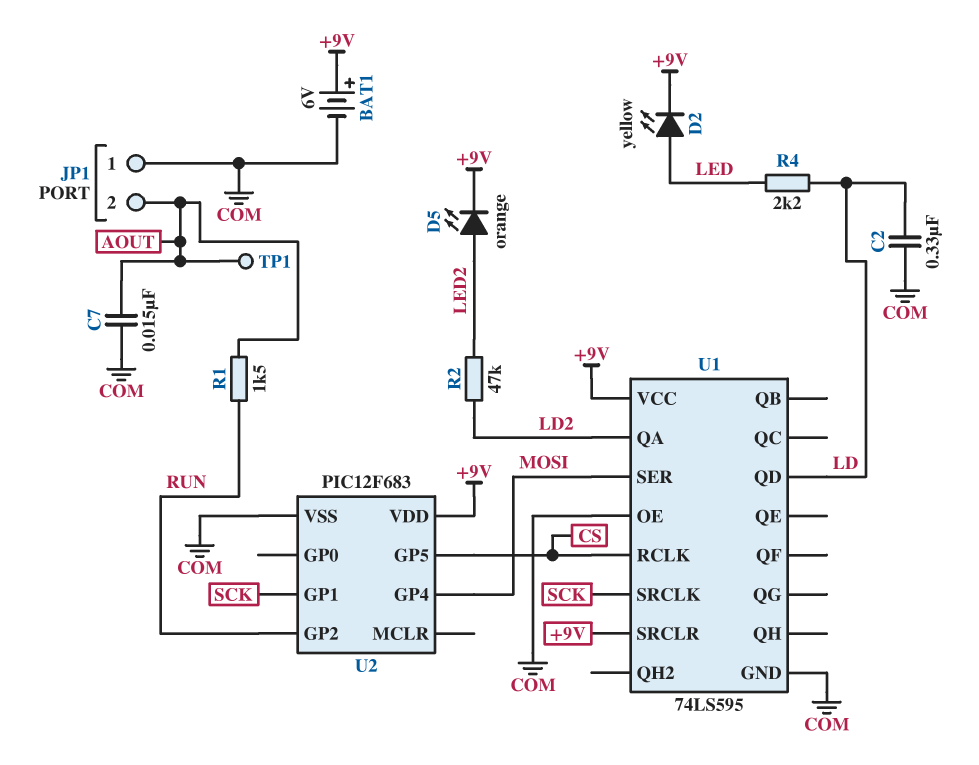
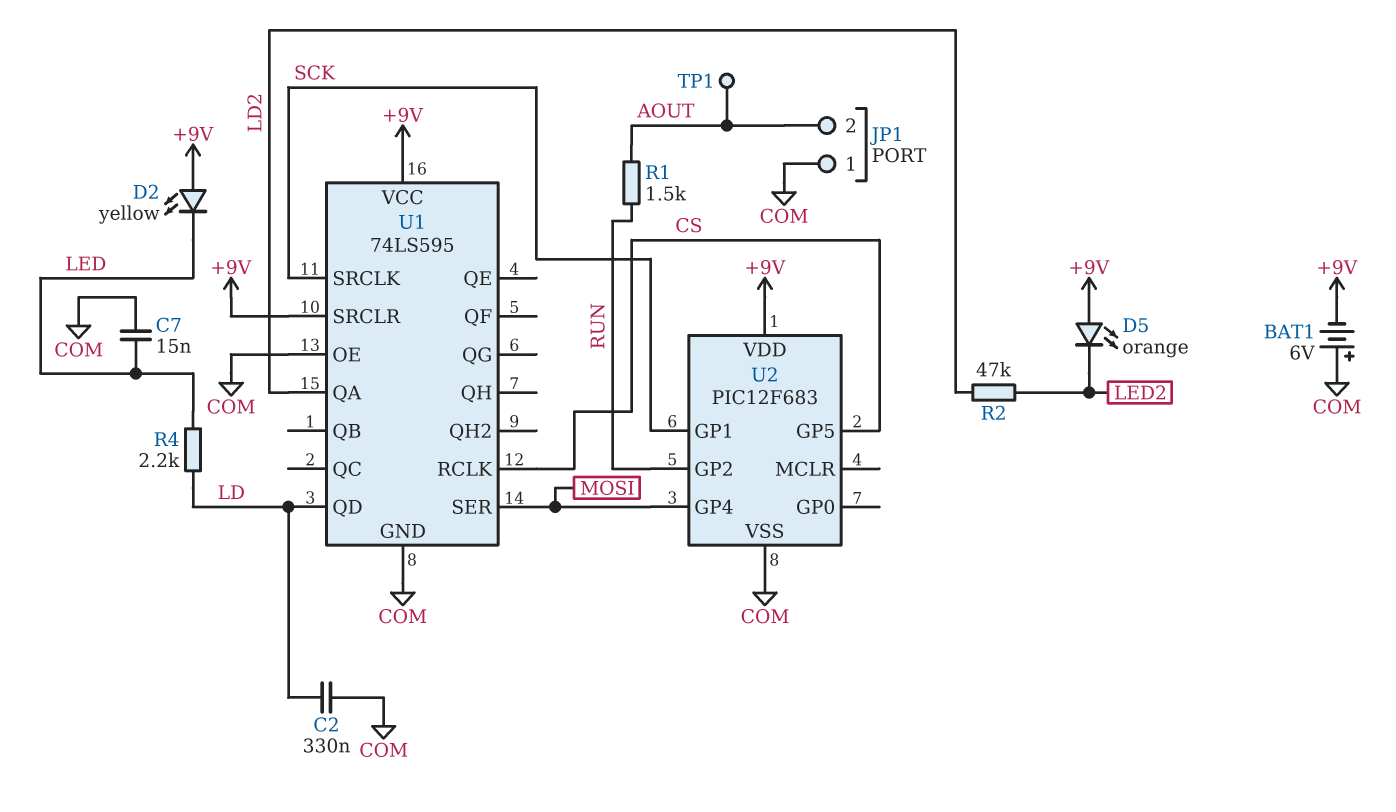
BAT1: 6V (plus +9V, minus COM) -> 6V (plus COM, minus +9V)
C7: 15nF (AOUT, COM) -> 15nF (COM, LED)
D2: LED yellow (A LED, K +9V) -> LED yellow (A +9V, K LED)
D5: LED orange (A LED2, K +9V) -> LED orange (A +9V, K LED2)

